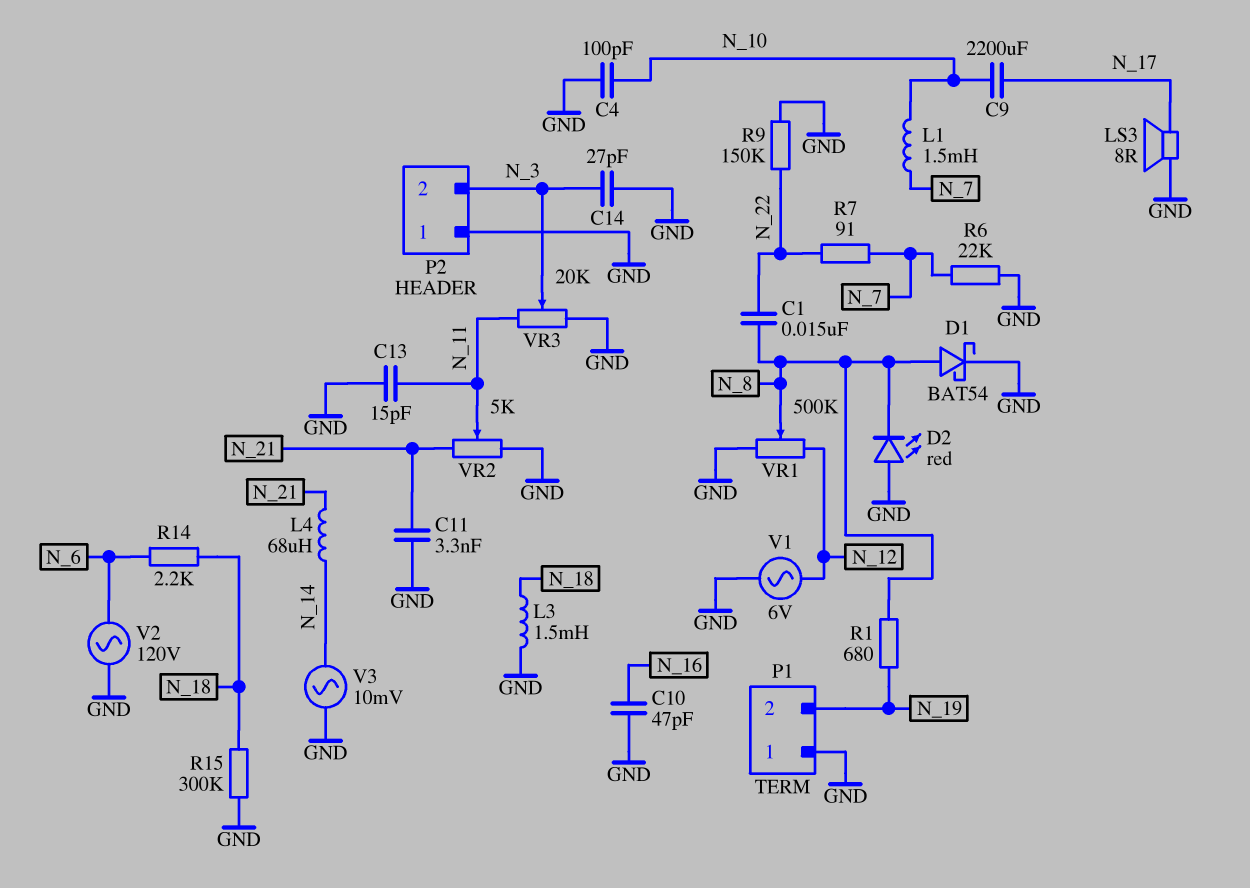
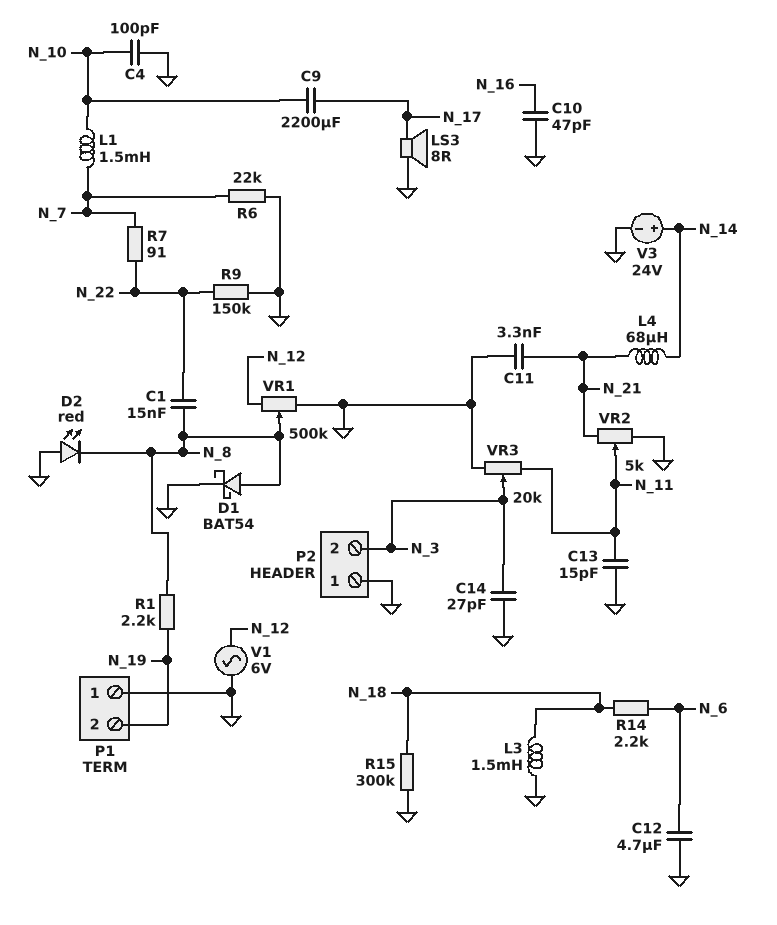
C12: none -> 4.7uF (GND, N_6)
R1: 680 (N_8, N_19) -> 2.2k (N_8, N_19)
V2: AC 120V (GND, N_6) -> none
V3: AC 10mV (GND, N_14) -> 24V (plus N_14, minus GND)

